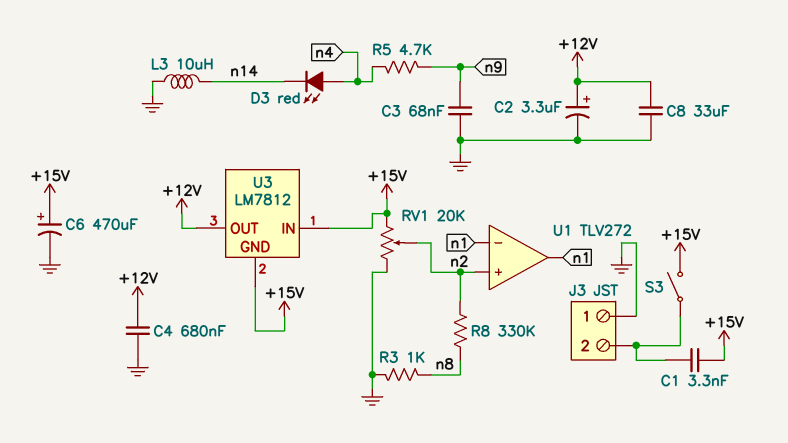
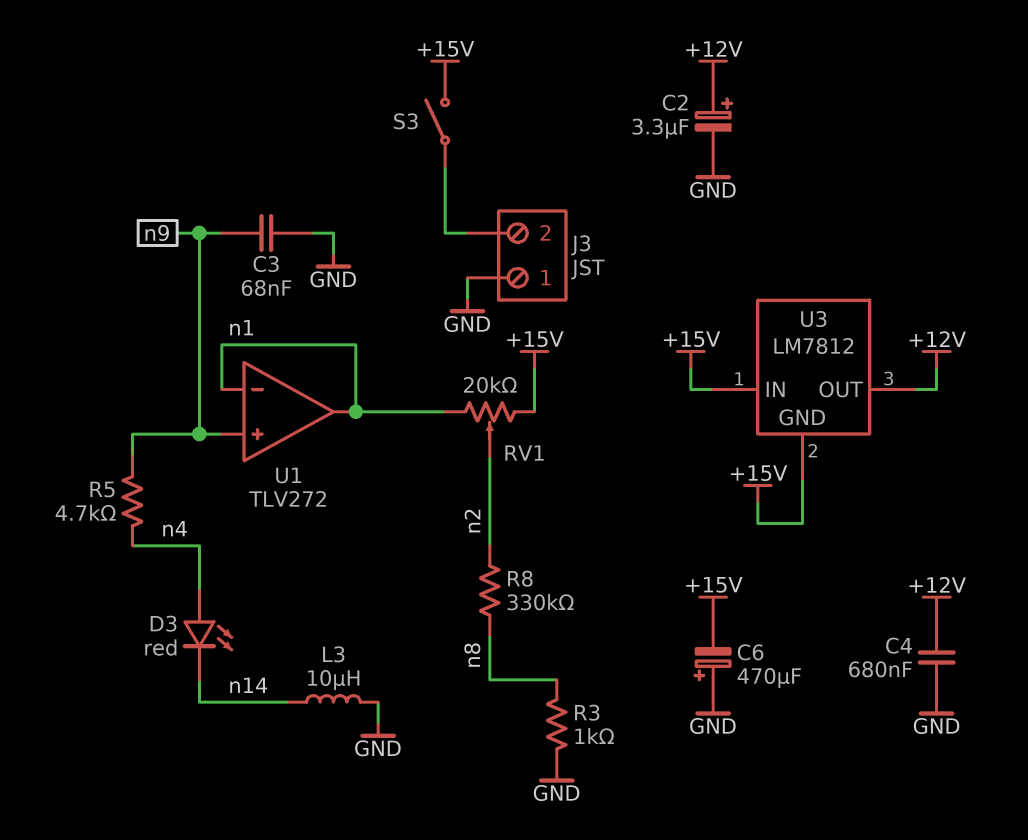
C1: 3.3nF (+15V, J3/2) -> none
C6: 470uF (plus +15V, minus GND) -> 470uF (plus GND, minus +15V)
C8: 33uF (+12V, GND) -> none
RV1: 20k (+15V, GND, wiper n2) -> 20k (+15V, n1, wiper n2)
U1 pin in+: n2 -> n9

